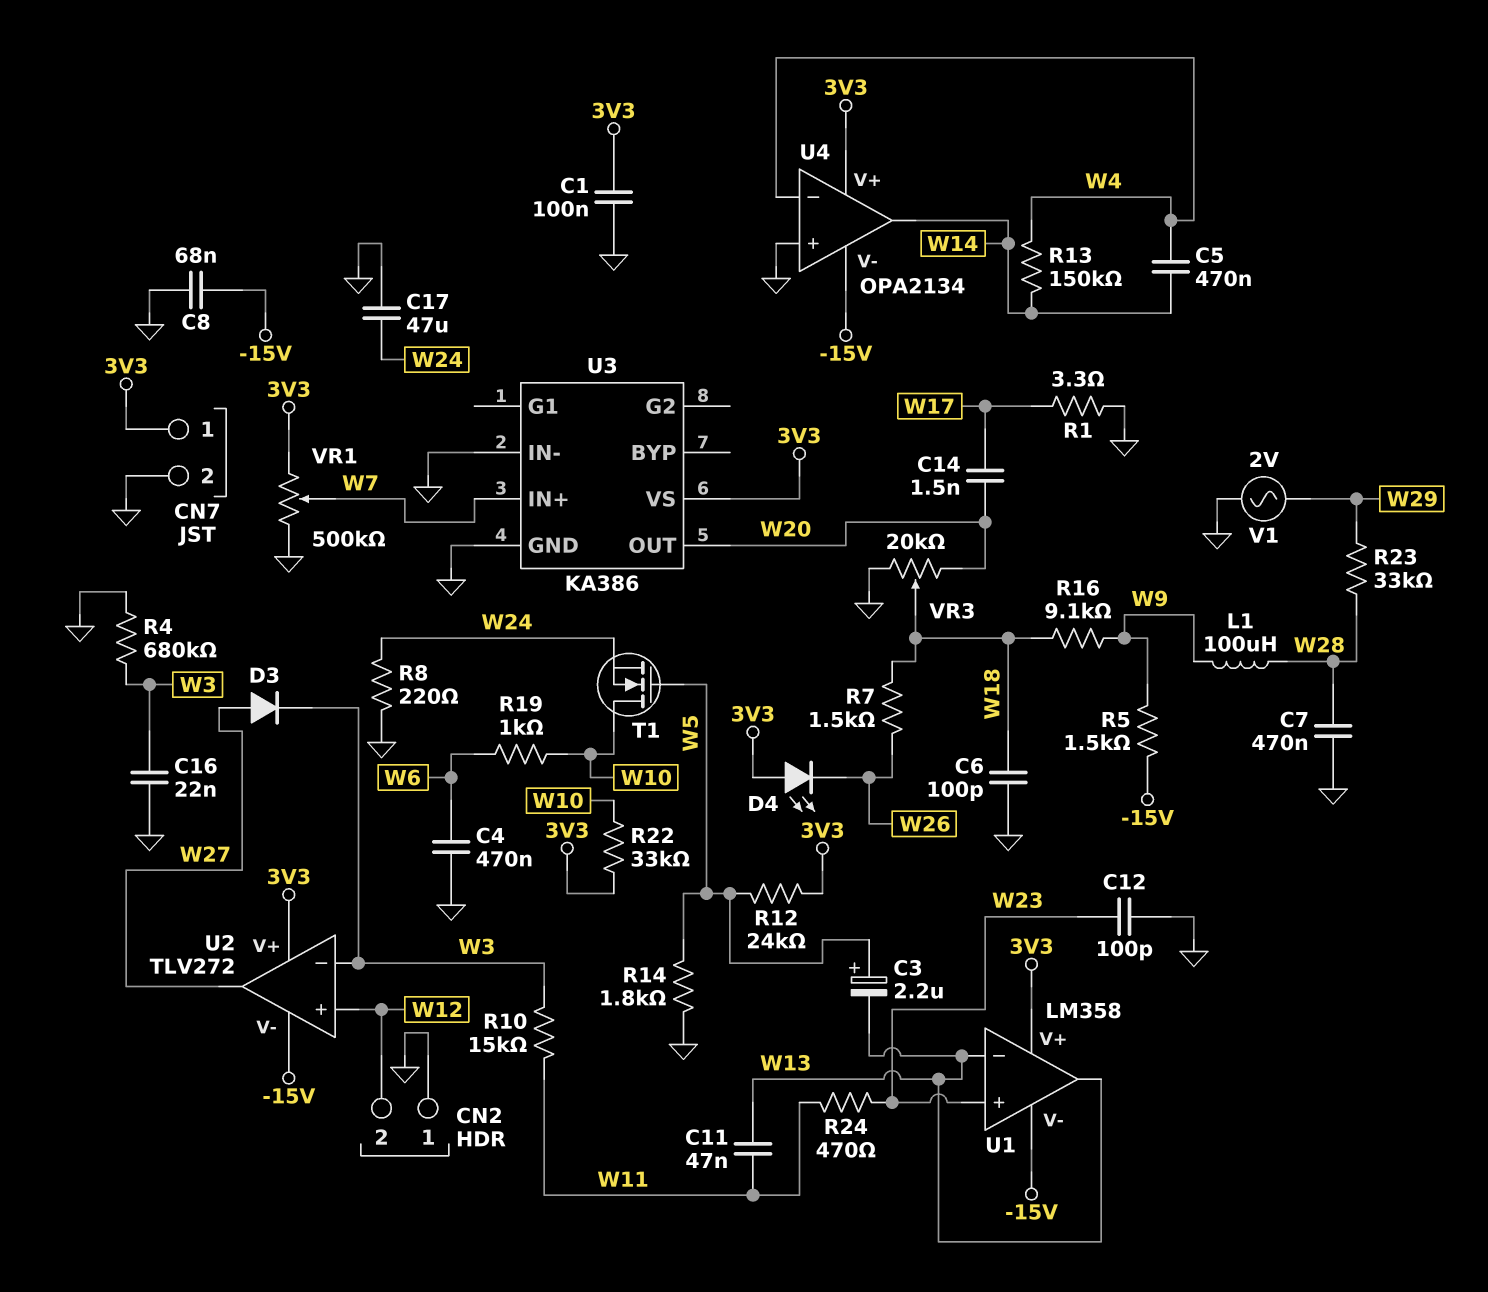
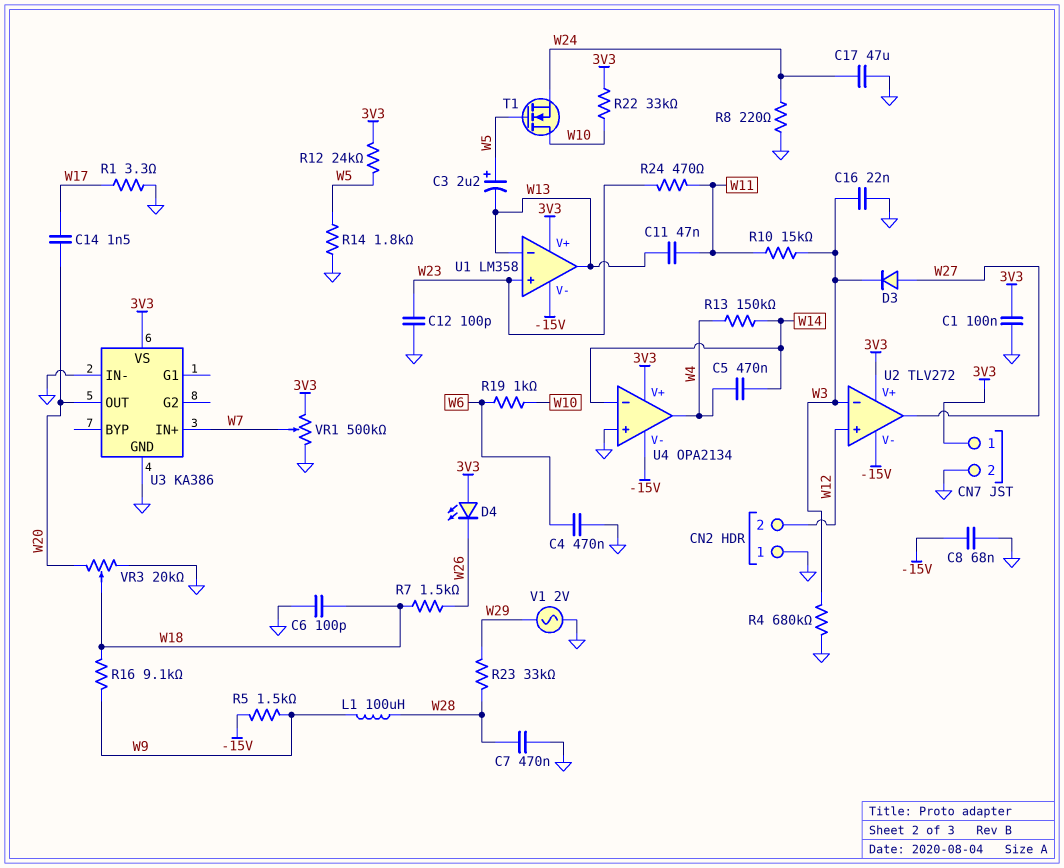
U4 pin in-: W4 -> W14
U4 pin out: W14 -> W4

